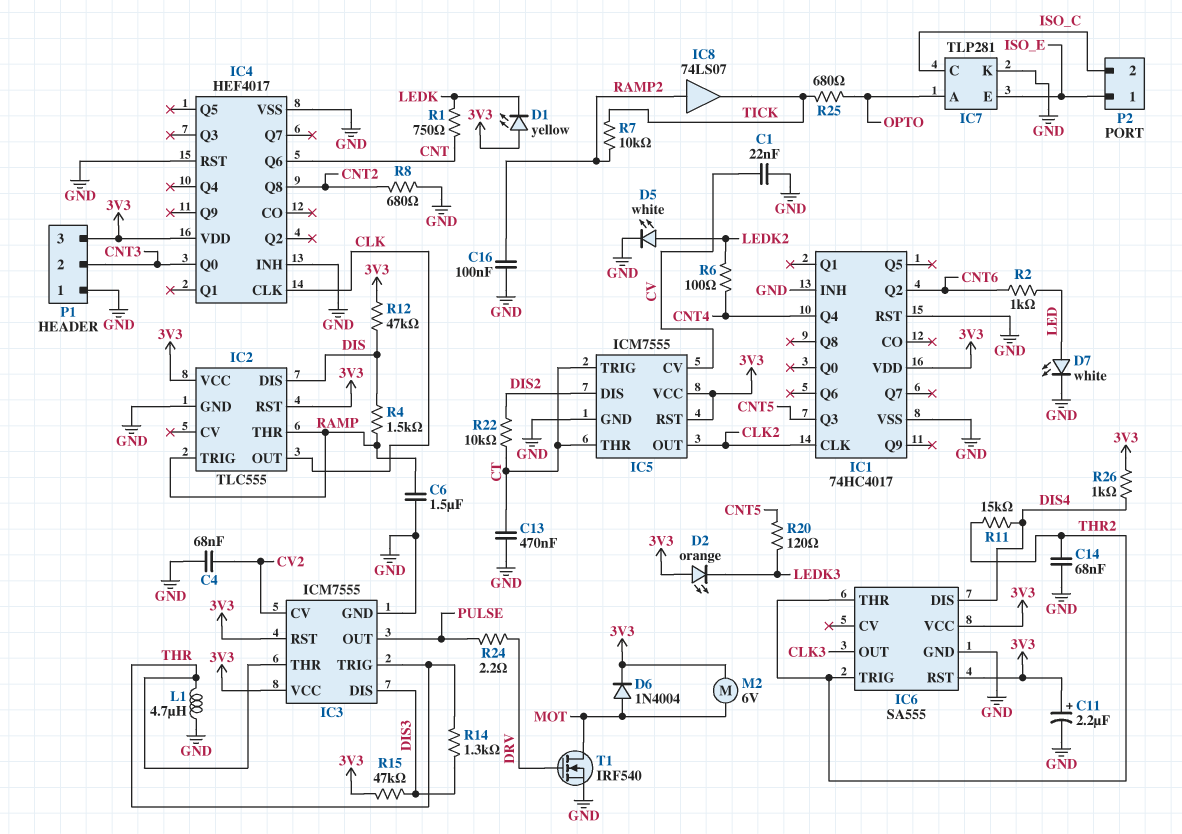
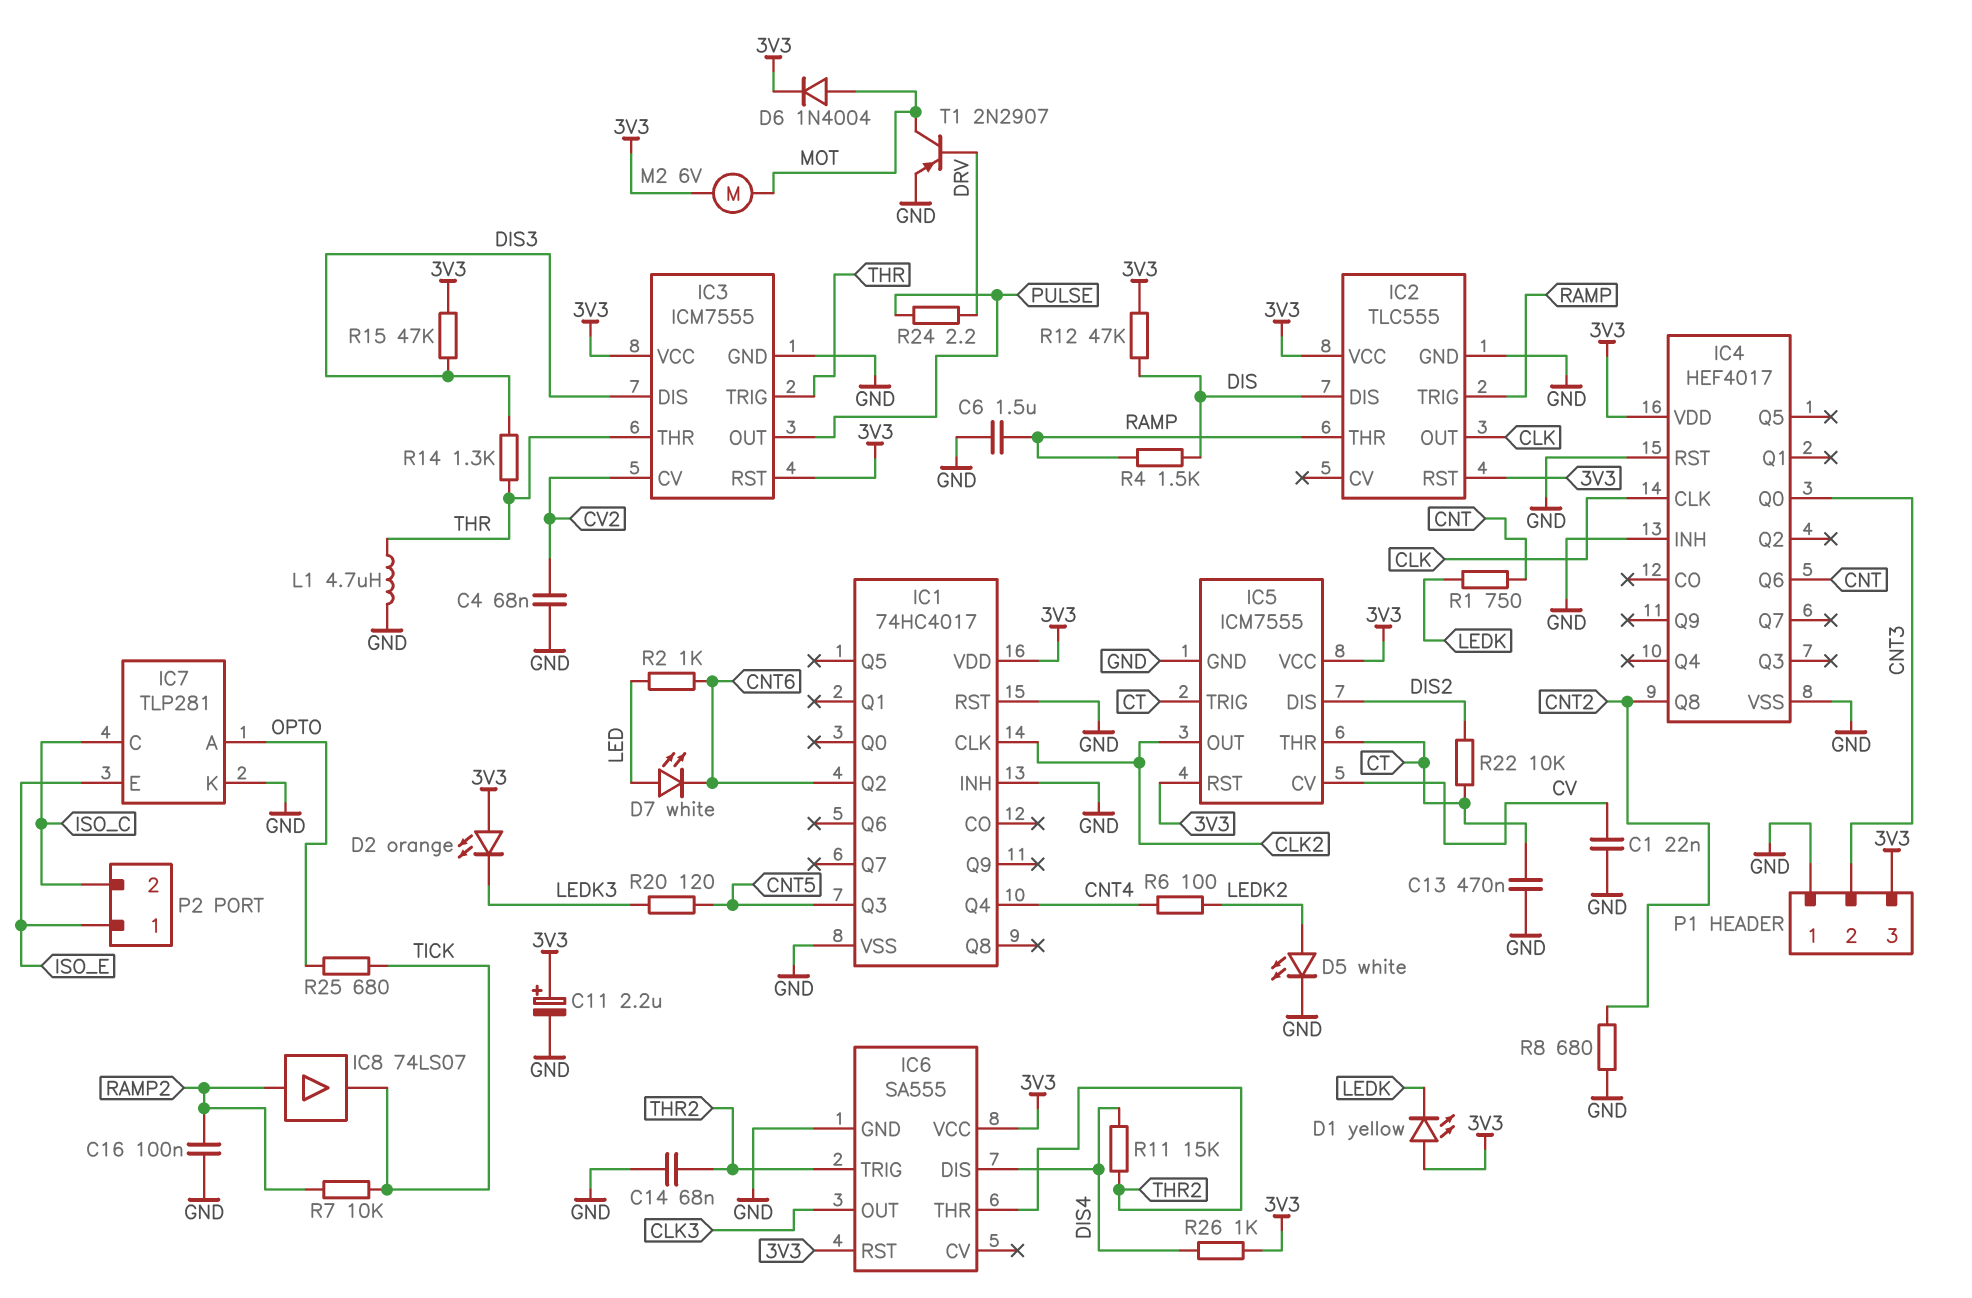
D7: LED white (A LED, K GND) -> LED white (A LED, K CNT6)
T1: NMOS IRF540 (G DRV, D MOT, S GND) -> PNP 2N2907 (B DRV, C MOT, E GND)

